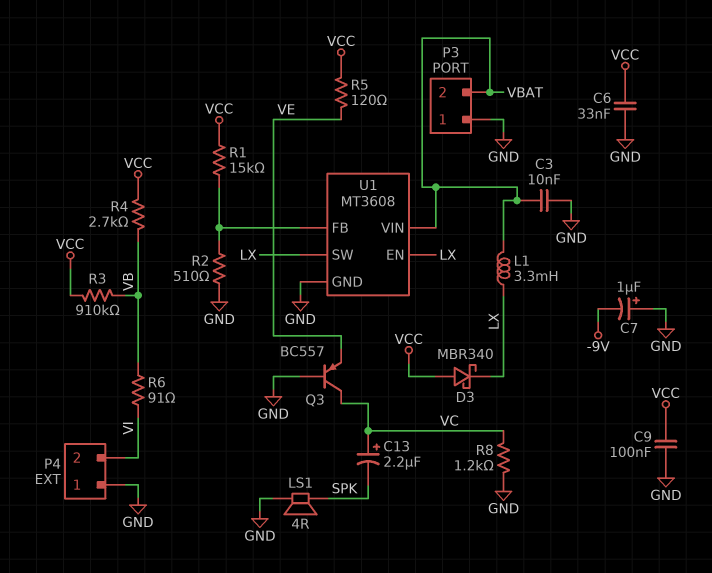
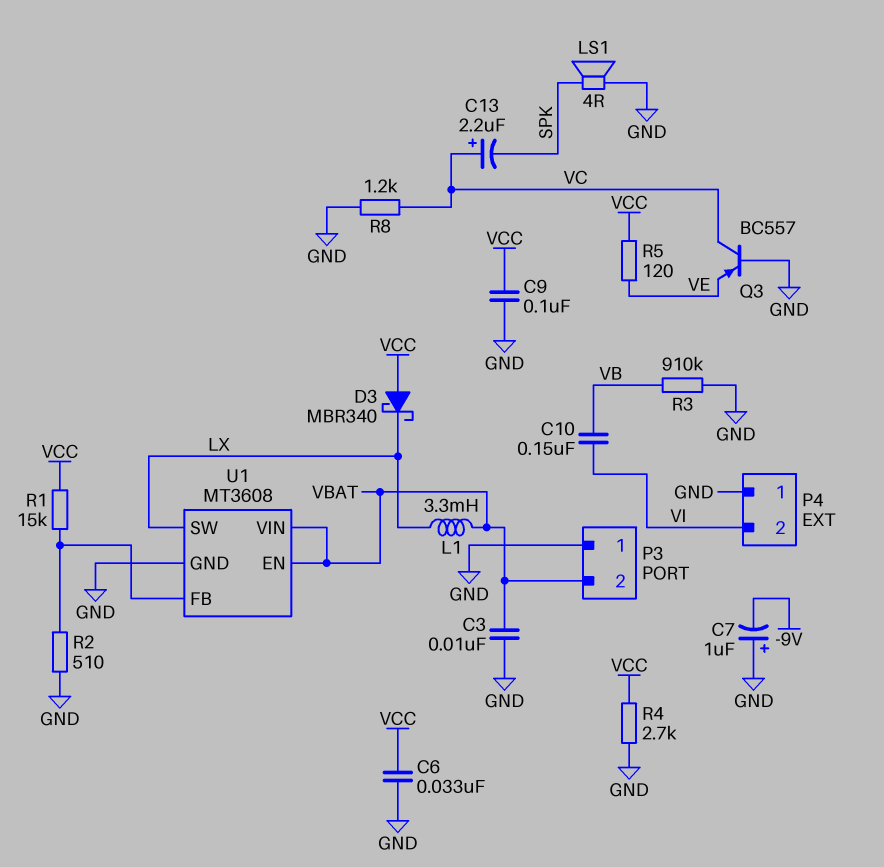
C10: none -> 150nF (VB, VI)
R3: 910k (VB, VCC) -> 910k (GND, VB)
R4: 2.7k (VB, VCC) -> 2.7k (GND, VCC)
R6: 91 (VB, VI) -> none
U1 pin EN: LX -> VBAT

